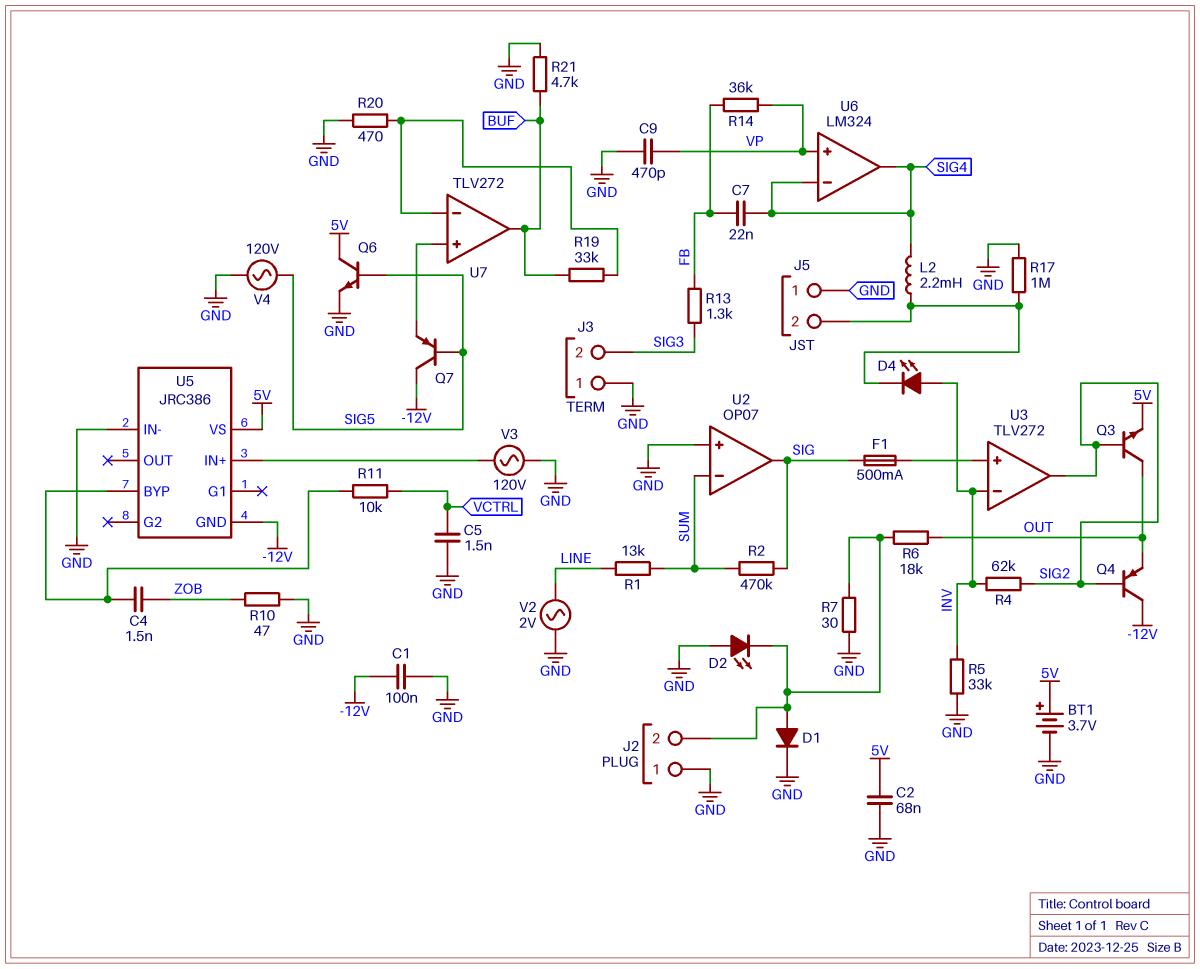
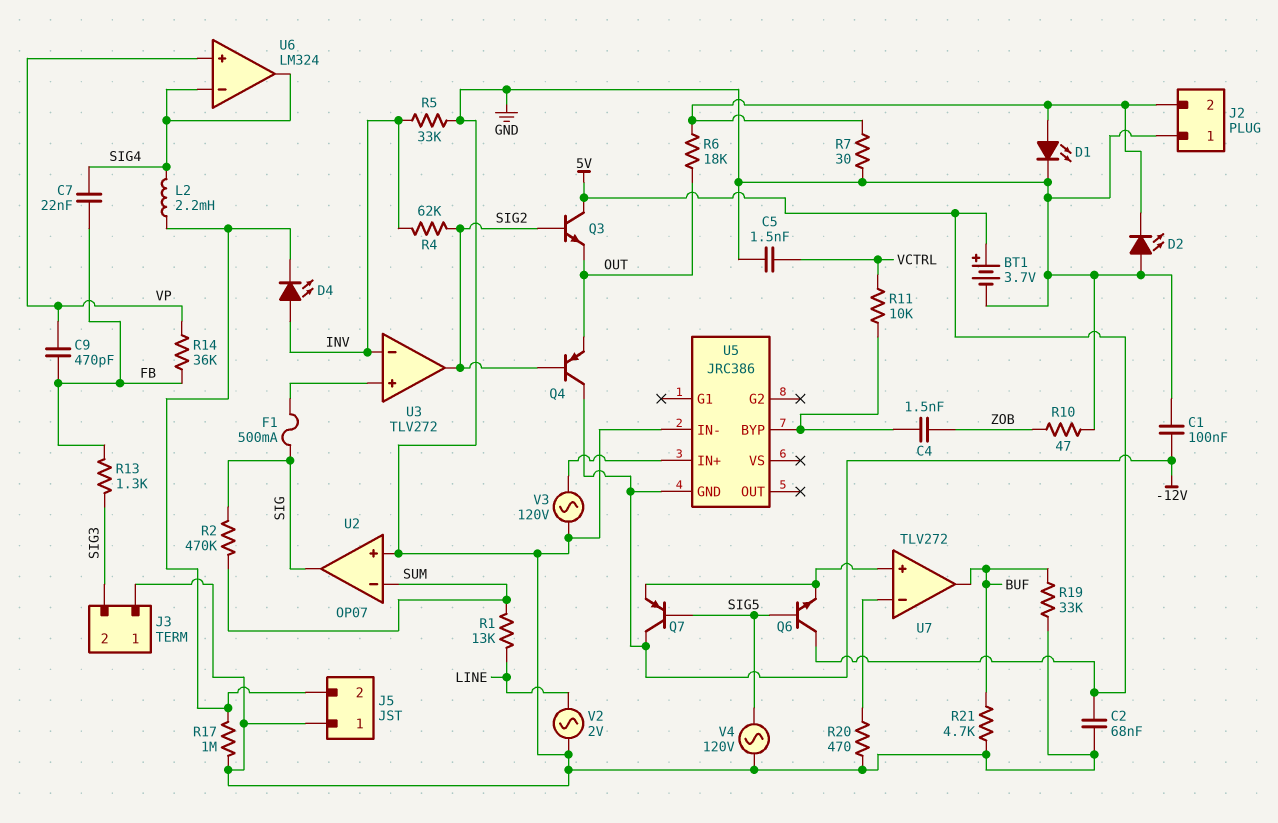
C9: 470pF (GND, VP) -> 470pF (FB, VP)
D1: diode (A J2/2, K GND) -> LED (A J2/2, K GND)
Q3: NPN (B SIG2, C OUT, E 5V) -> NPN (B SIG2, C 5V, E OUT)
Q6: NPN (B SIG5, C 5V, E GND) -> NPN (B SIG5, C 5V, E U7/in+)
R19: 33k (BUF, U7/in-) -> 33k (BUF, GND)
U5 pin VS: 5V -> none

